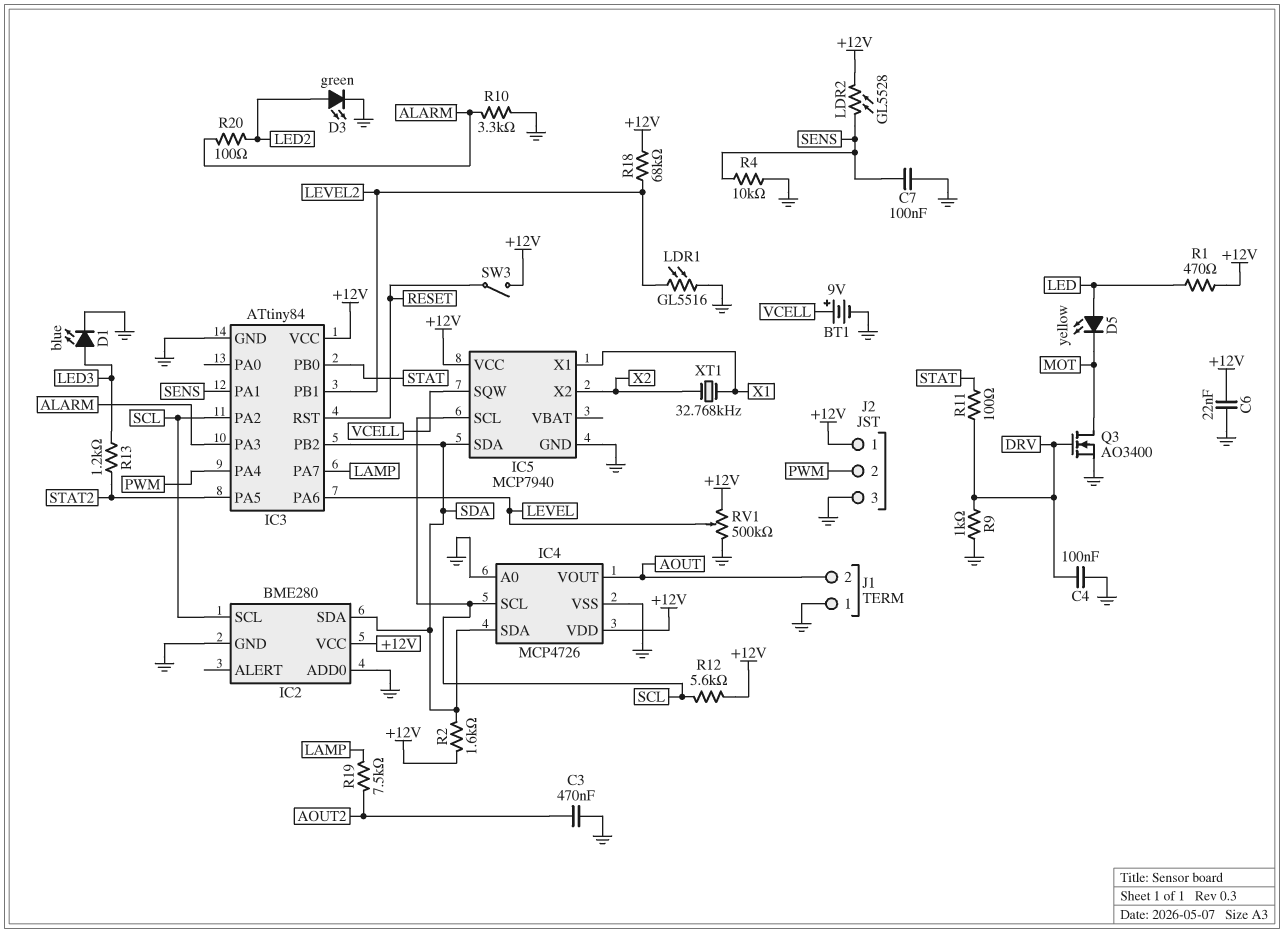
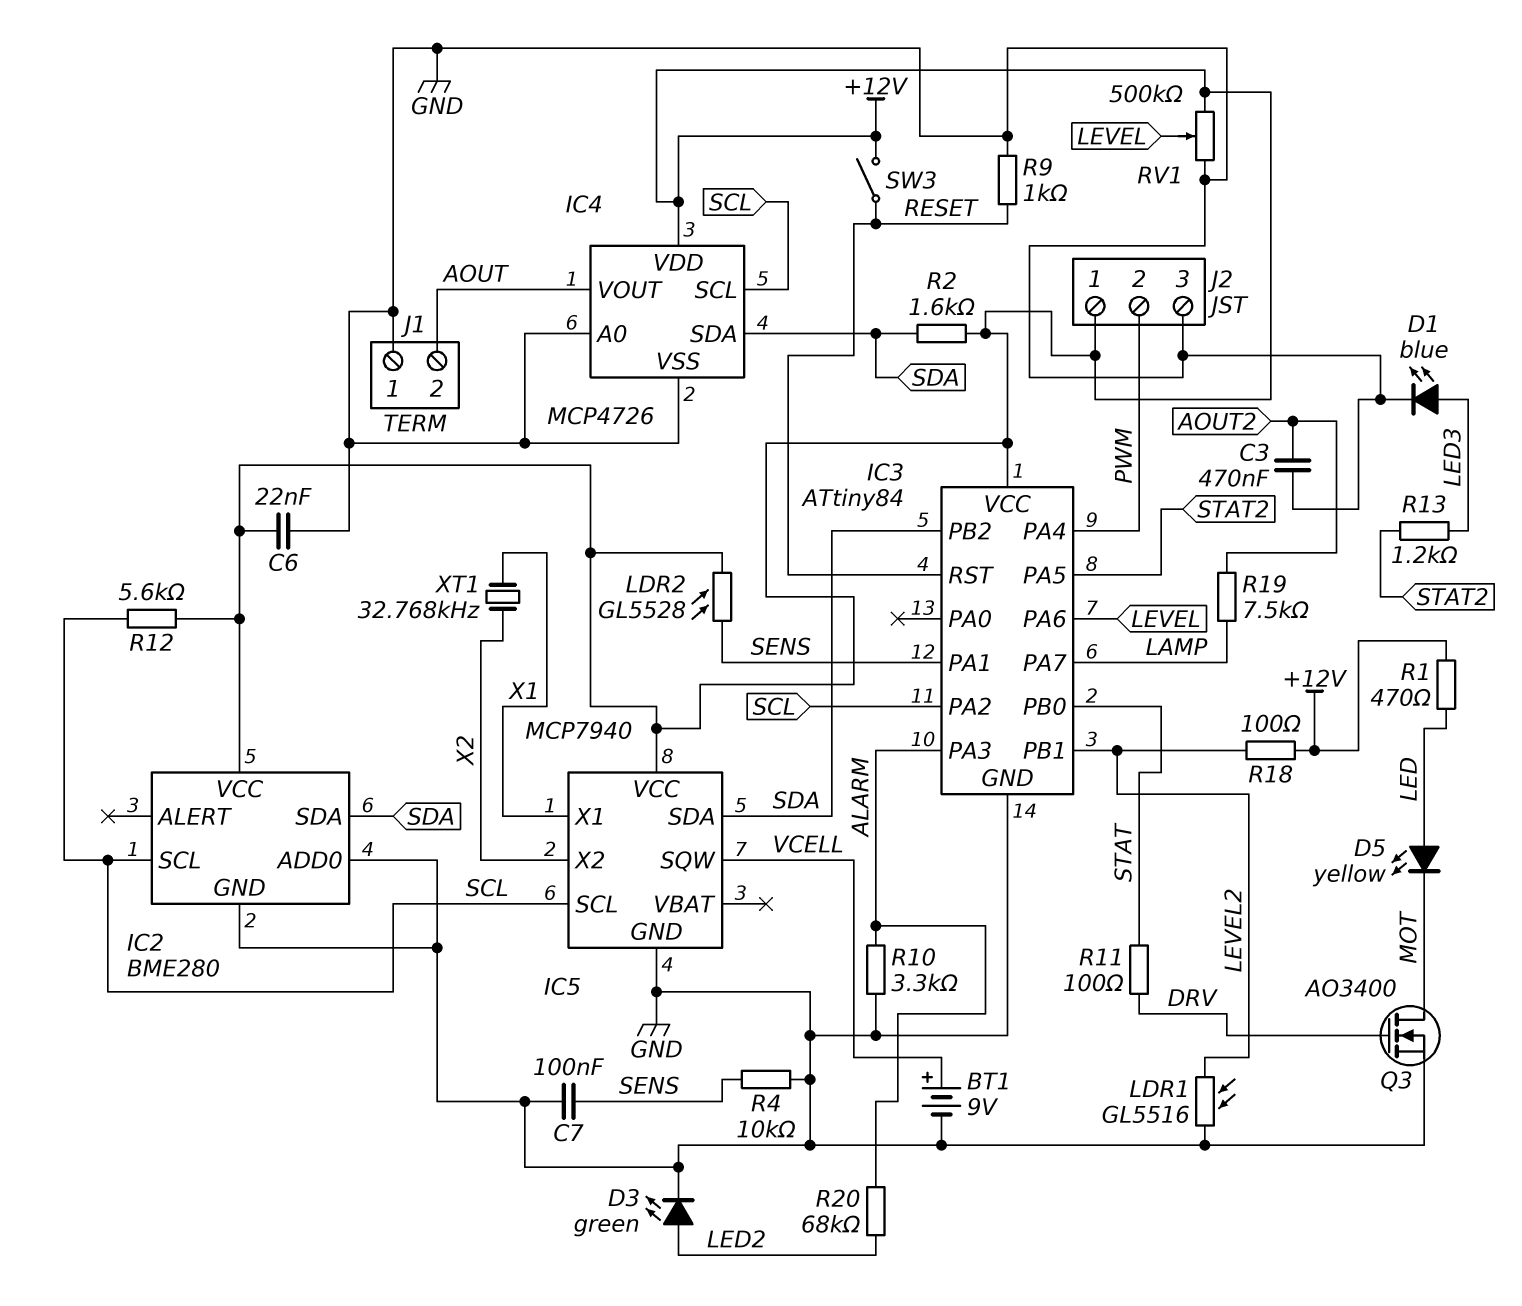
C4: 100nF (DRV, GND) -> none
R9: 1k (DRV, GND) -> 1k (GND, RESET)
R18: 68k (+12V, LEVEL2) -> 100 (+12V, LEVEL2)
R20: 100 (ALARM, LED2) -> 68k (ALARM, LED2)

